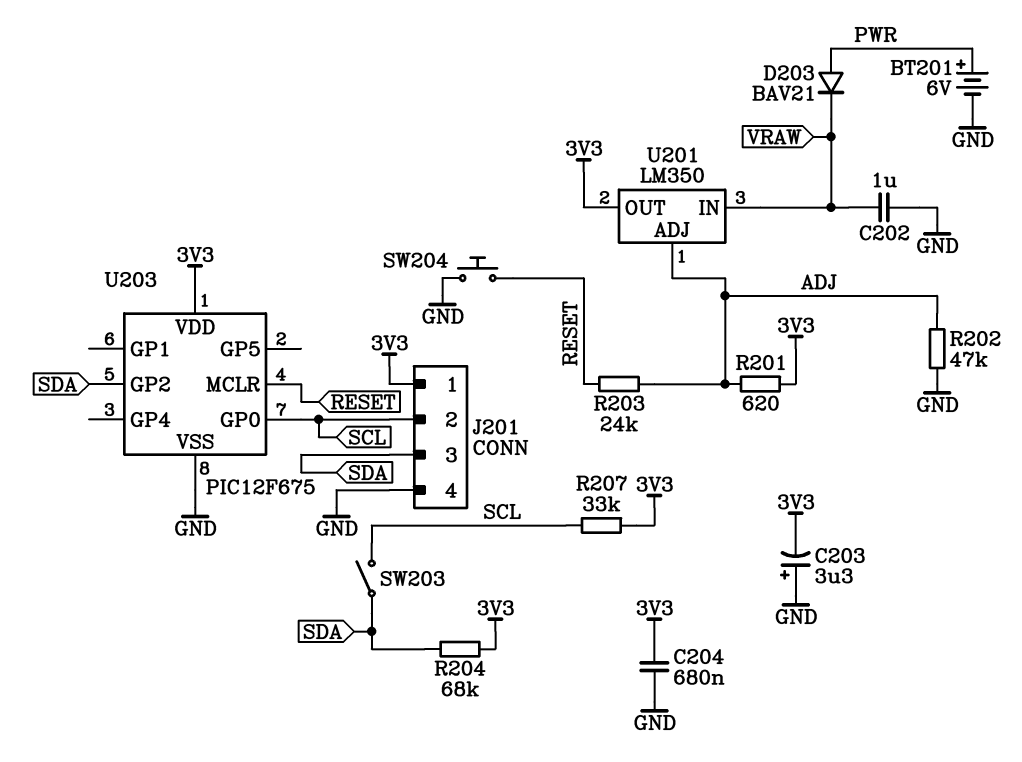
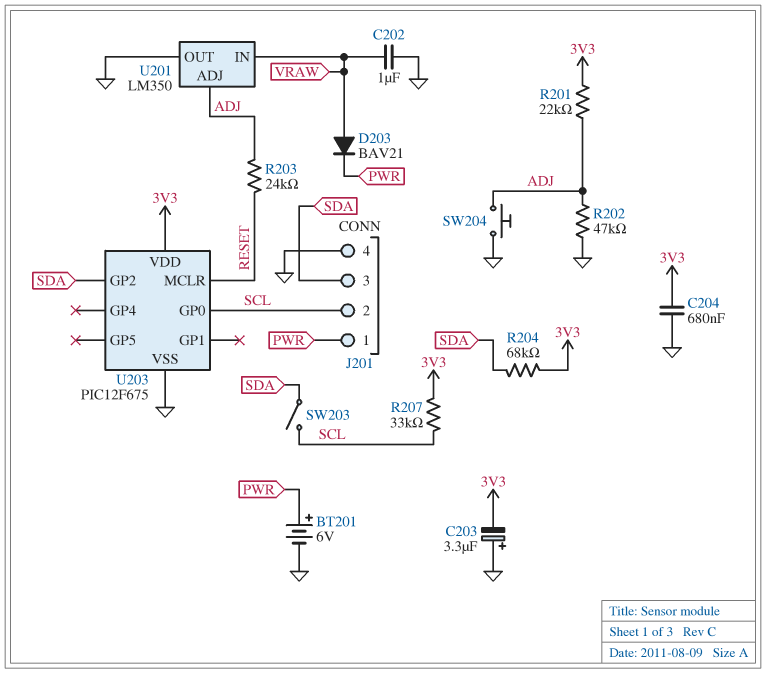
D203: diode BAV21 (A PWR, K VRAW) -> diode BAV21 (A VRAW, K PWR)
J201 pin 1: 3V3 -> PWR
R201: 620 (3V3, ADJ) -> 22k (3V3, ADJ)
SW204: button (GND, RESET) -> button (ADJ, GND)
U201 pin OUT: 3V3 -> GND

